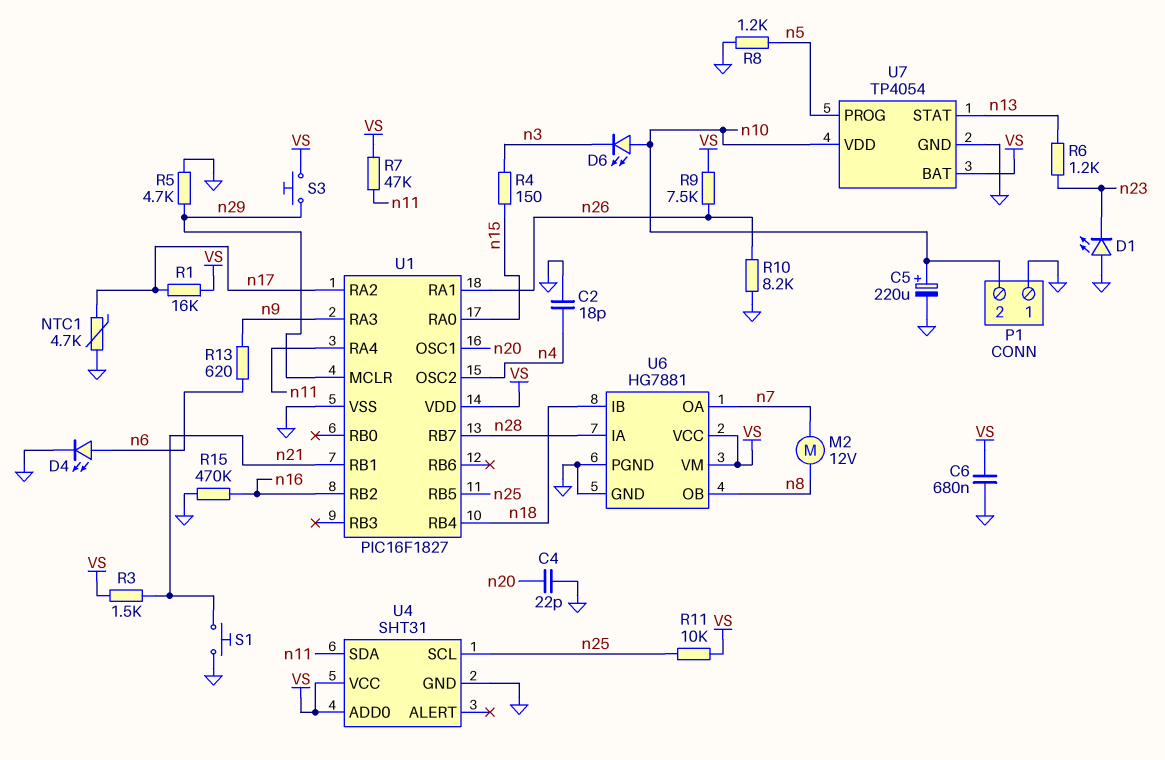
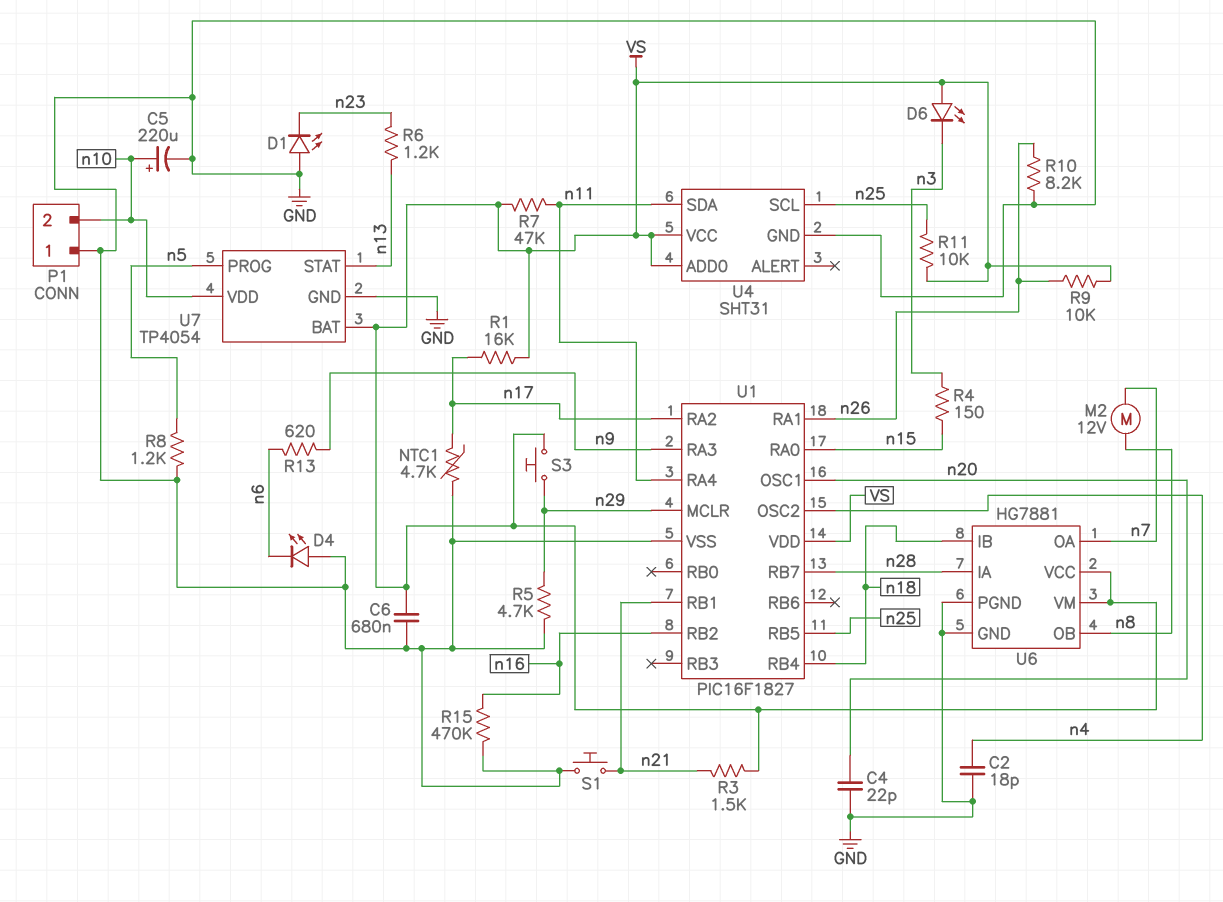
D4: LED (A n6, K GND) -> LED (A GND, K n6)
D6: LED (A n10, K n3) -> LED (A VS, K n3)
R9: 7.5k (VS, n26) -> 10k (VS, n26)

